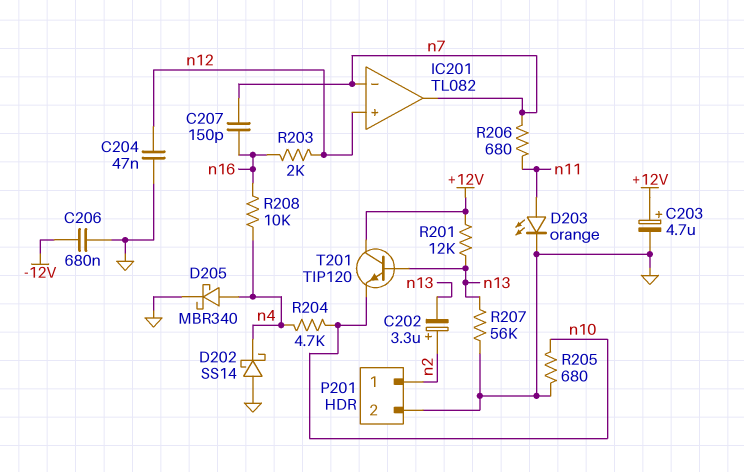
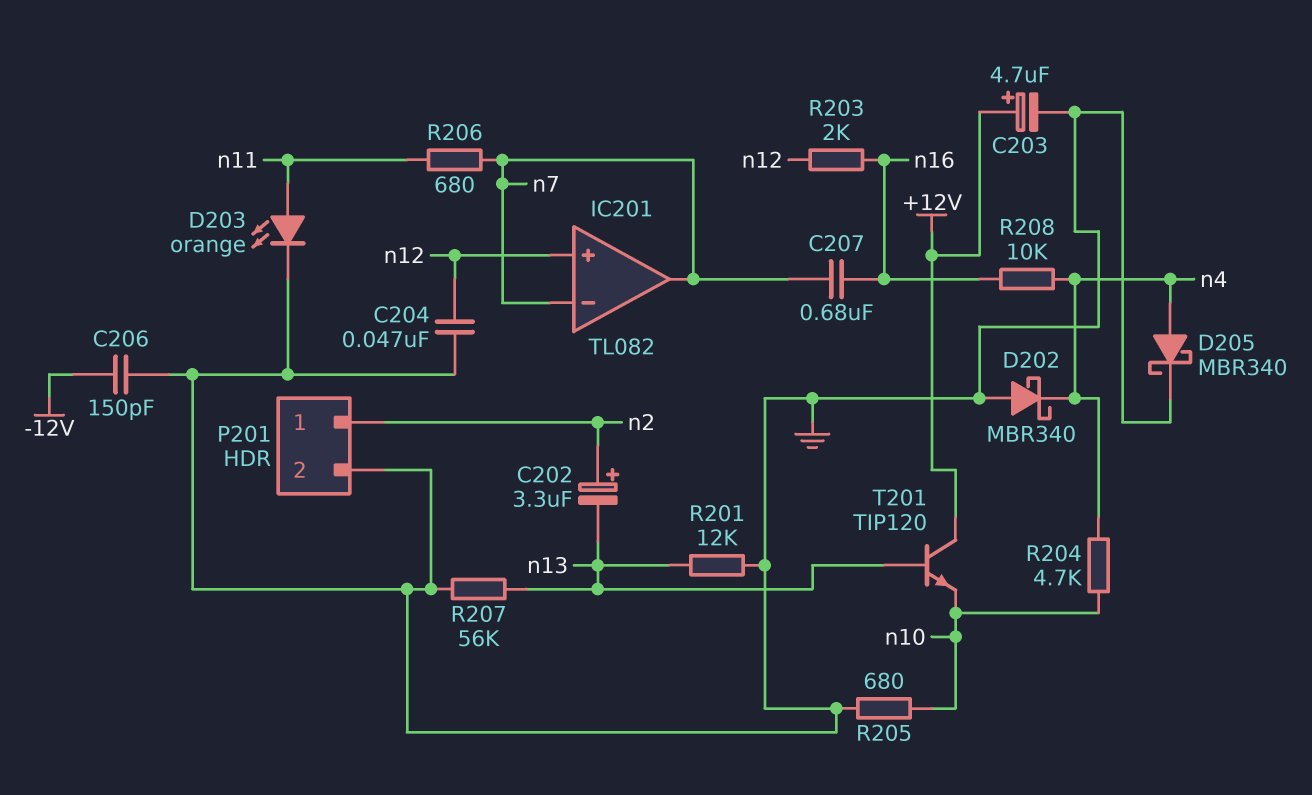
C206: 680nF (-12V, GND) -> 150pF (-12V, GND)
C207: 150pF (n7, n16) -> 680nF (n7, n16)
D202: schottky SS14 (A GND, K n4) -> schottky MBR340 (A GND, K n4)
R201: 12k (+12V, n13) -> 12k (GND, n13)

